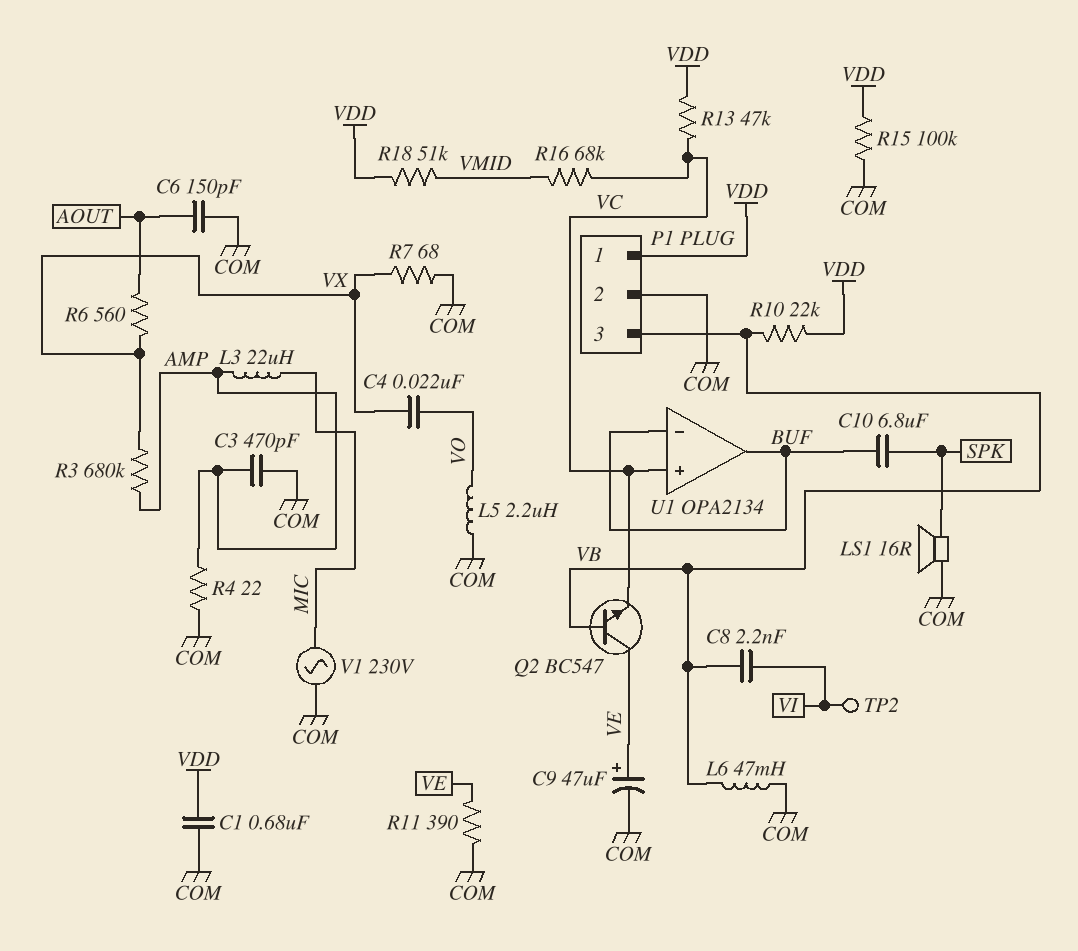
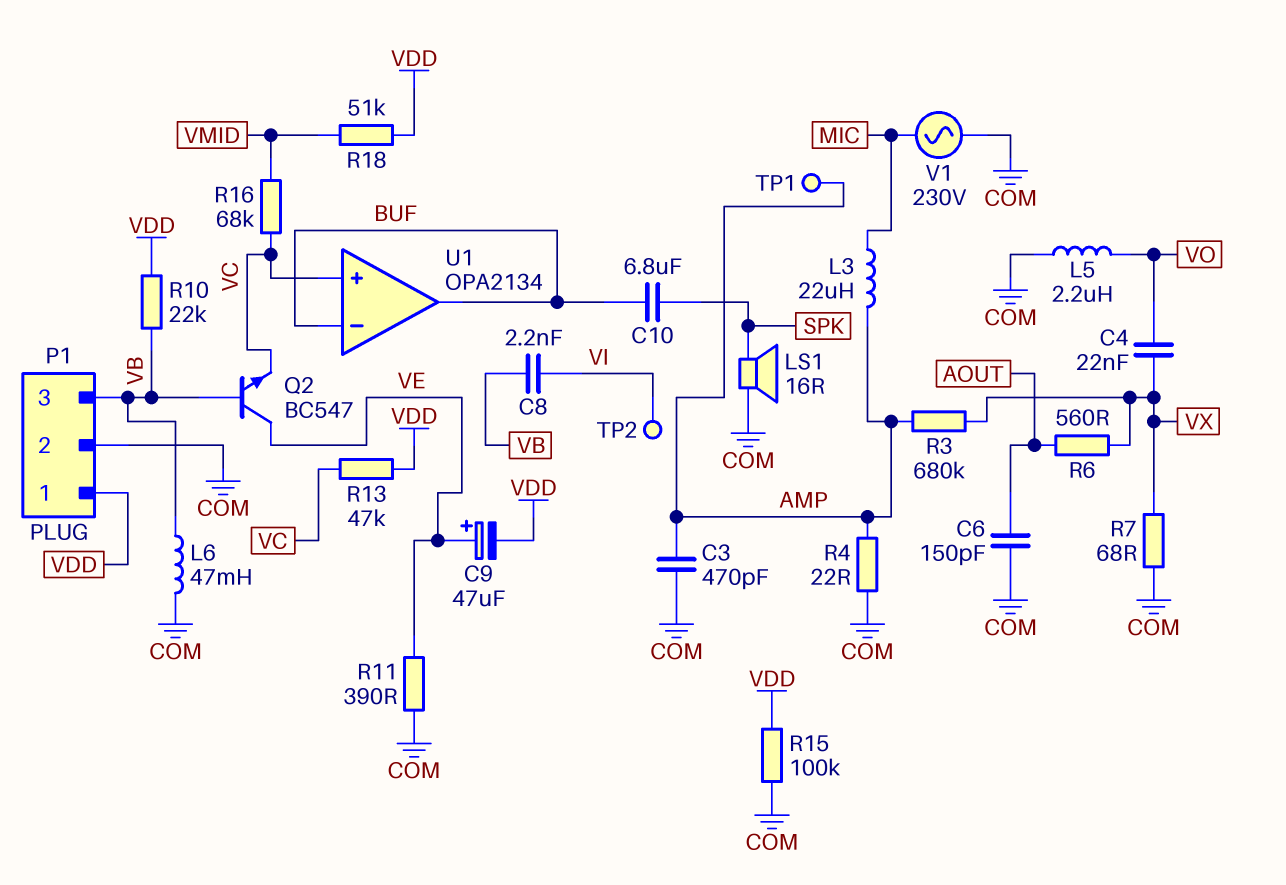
C1: 680nF (COM, VDD) -> none
C9: 47uF (plus VE, minus COM) -> 47uF (plus VE, minus VDD)
TP1: none -> test point (AMP)

